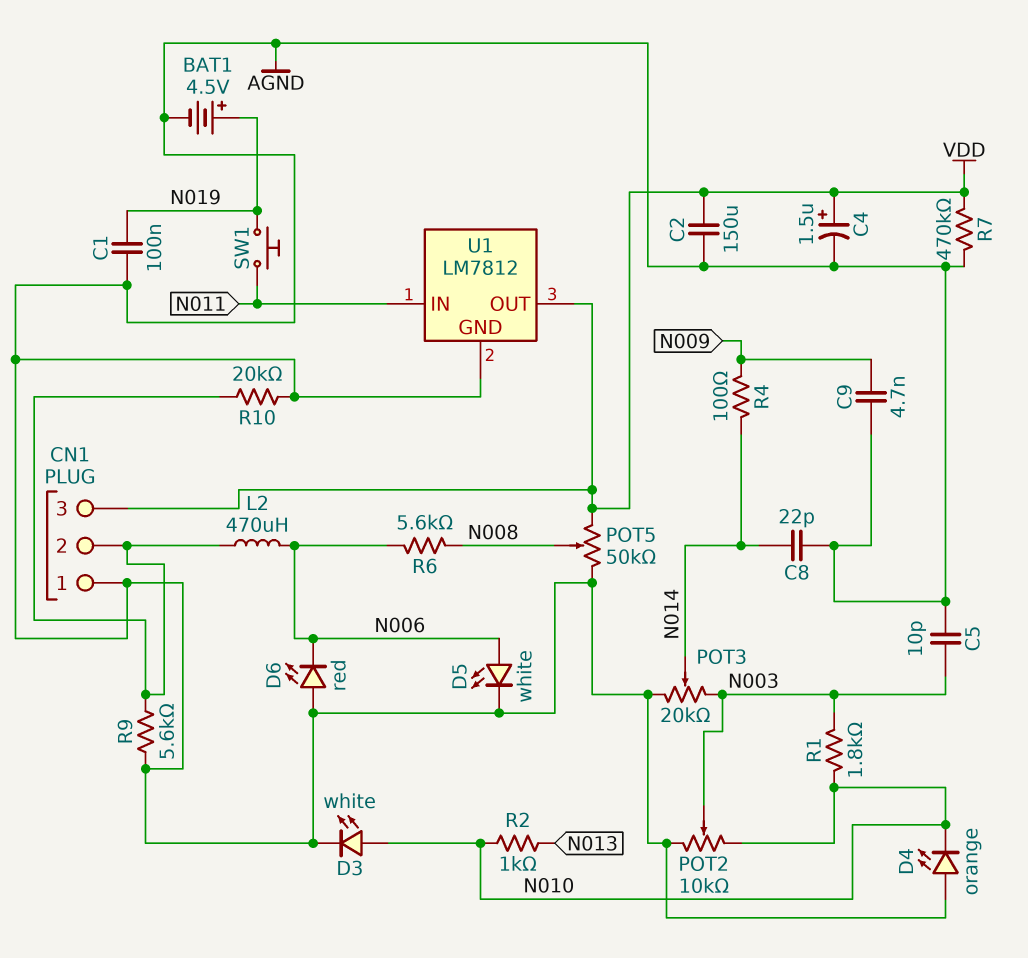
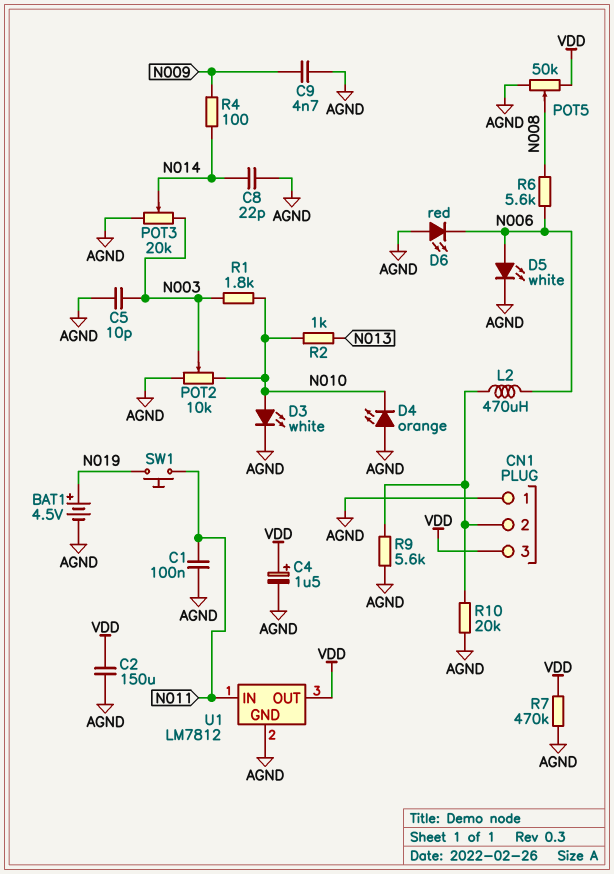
C1: 100nF (AGND, N019) -> 100nF (AGND, N011)

